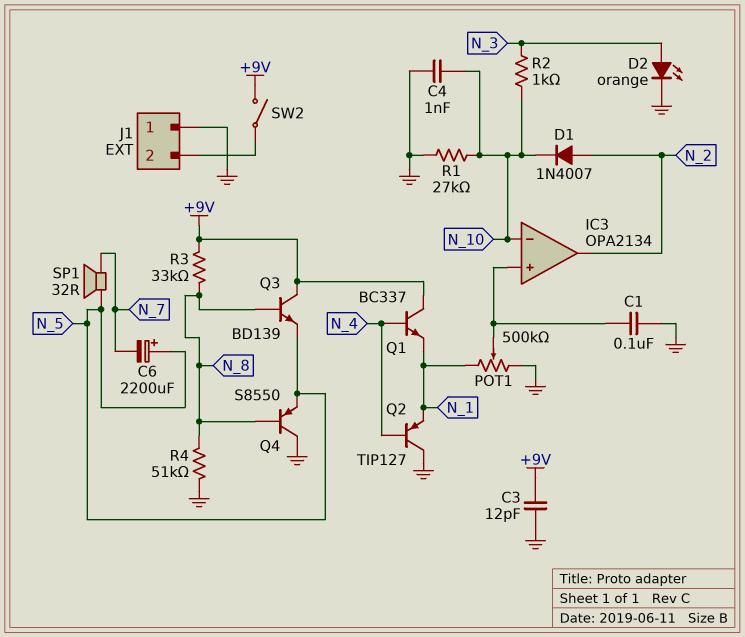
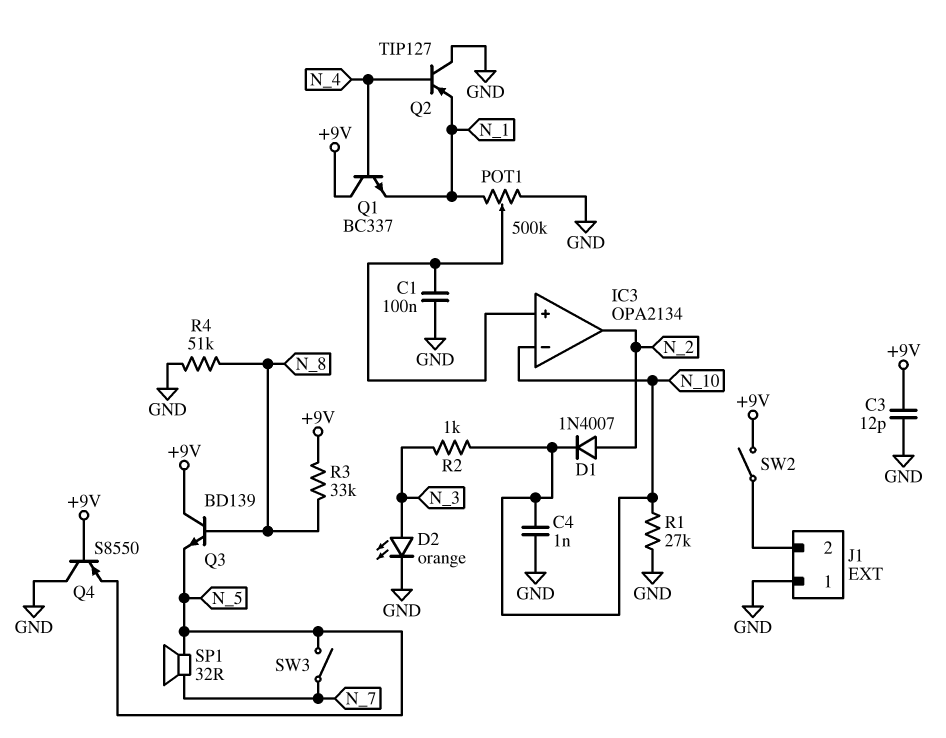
C6: 2200uF (plus N_5, minus N_7) -> none
Q4: PNP S8550 (B N_8, C GND, E N_5) -> PNP S8550 (B +9V, C GND, E N_5)
SW3: none -> switch (N_5, N_7)

